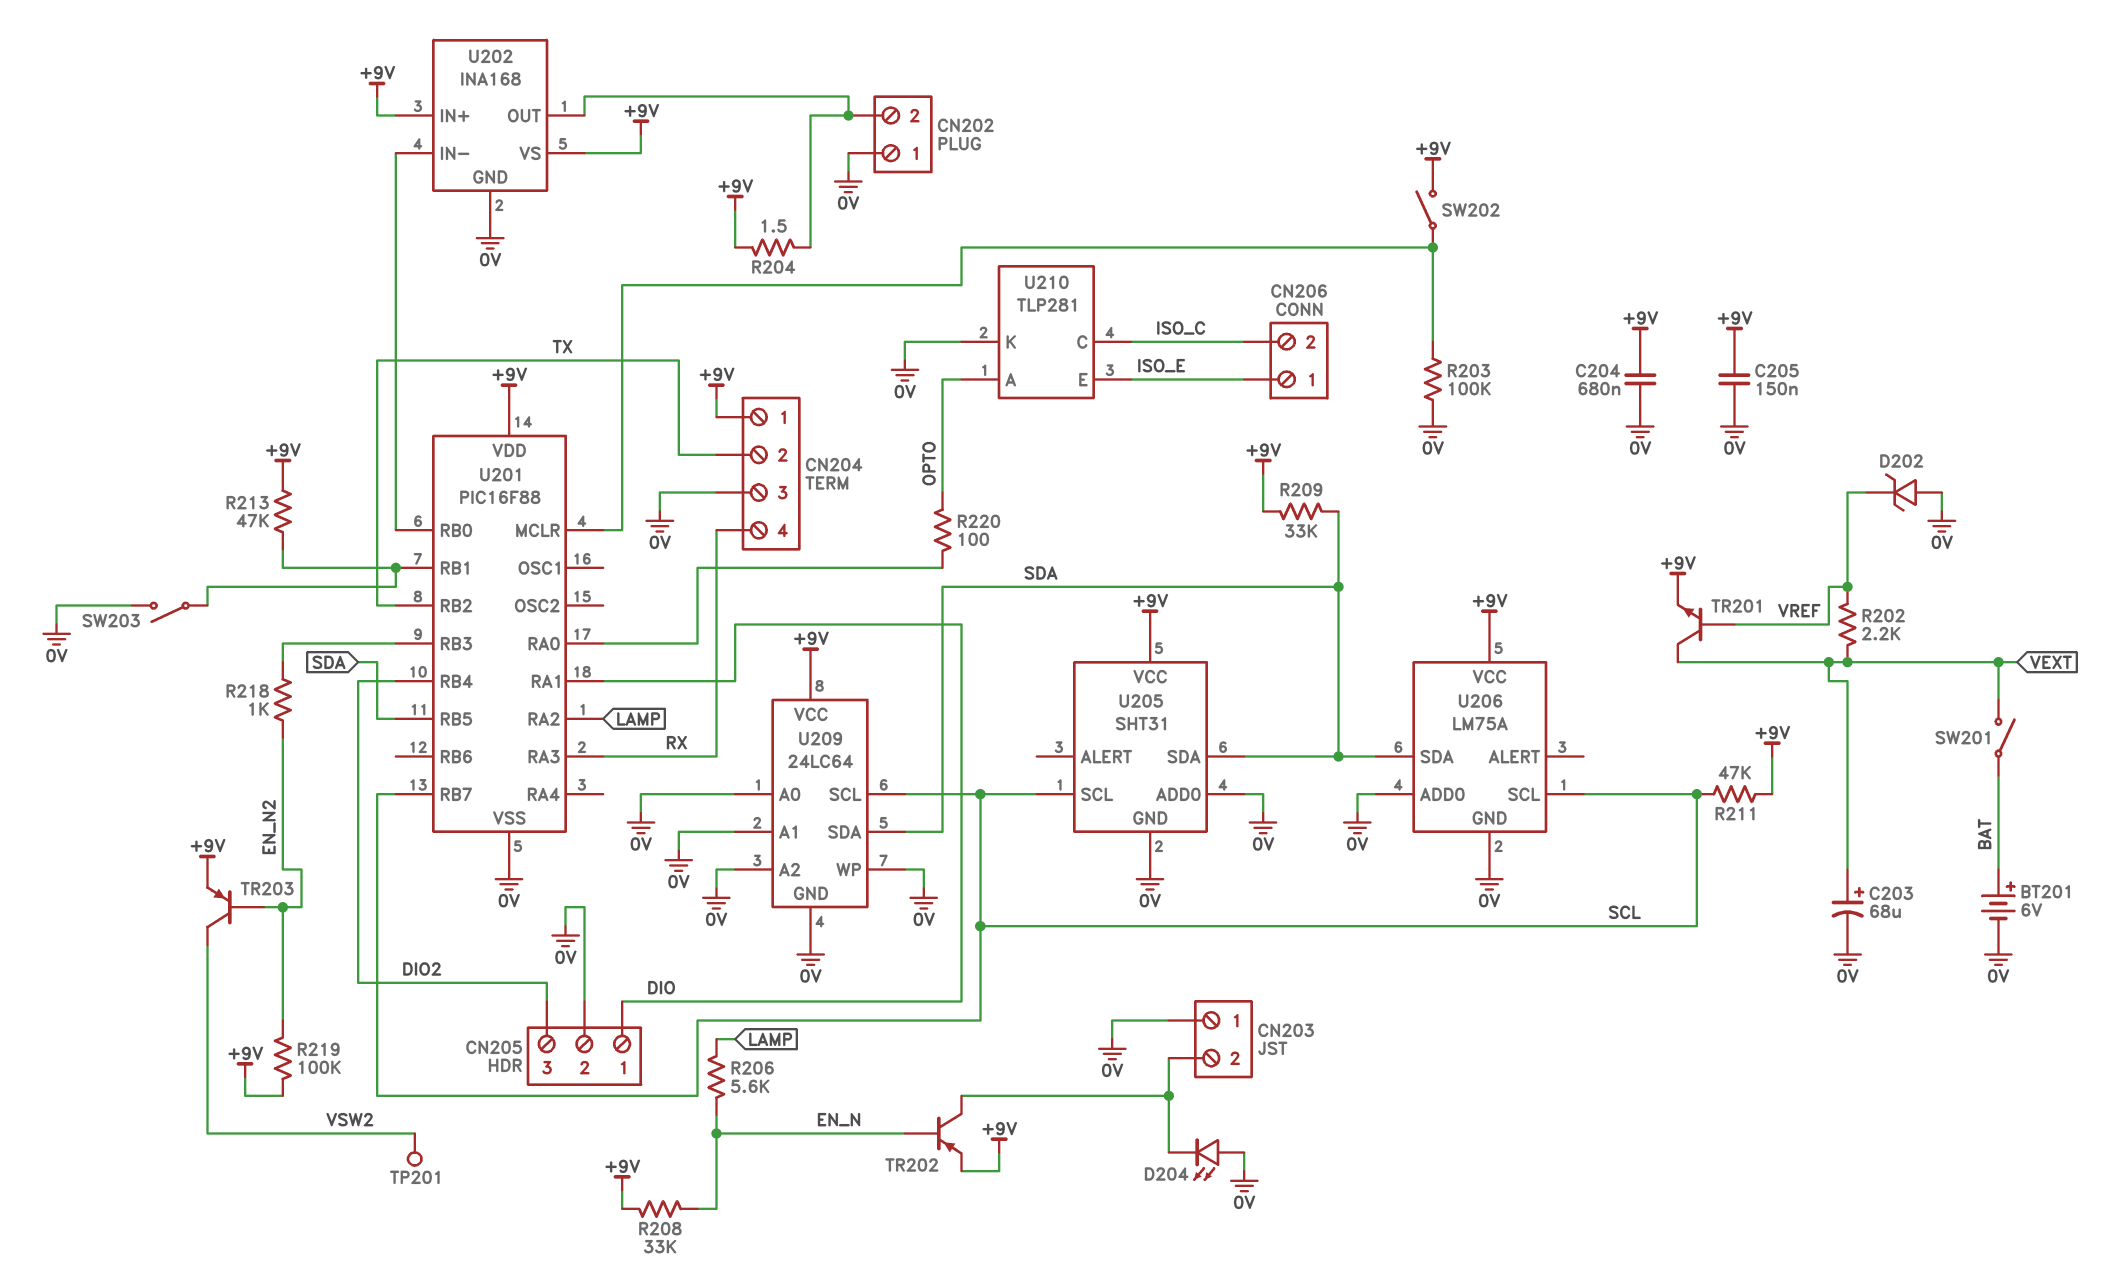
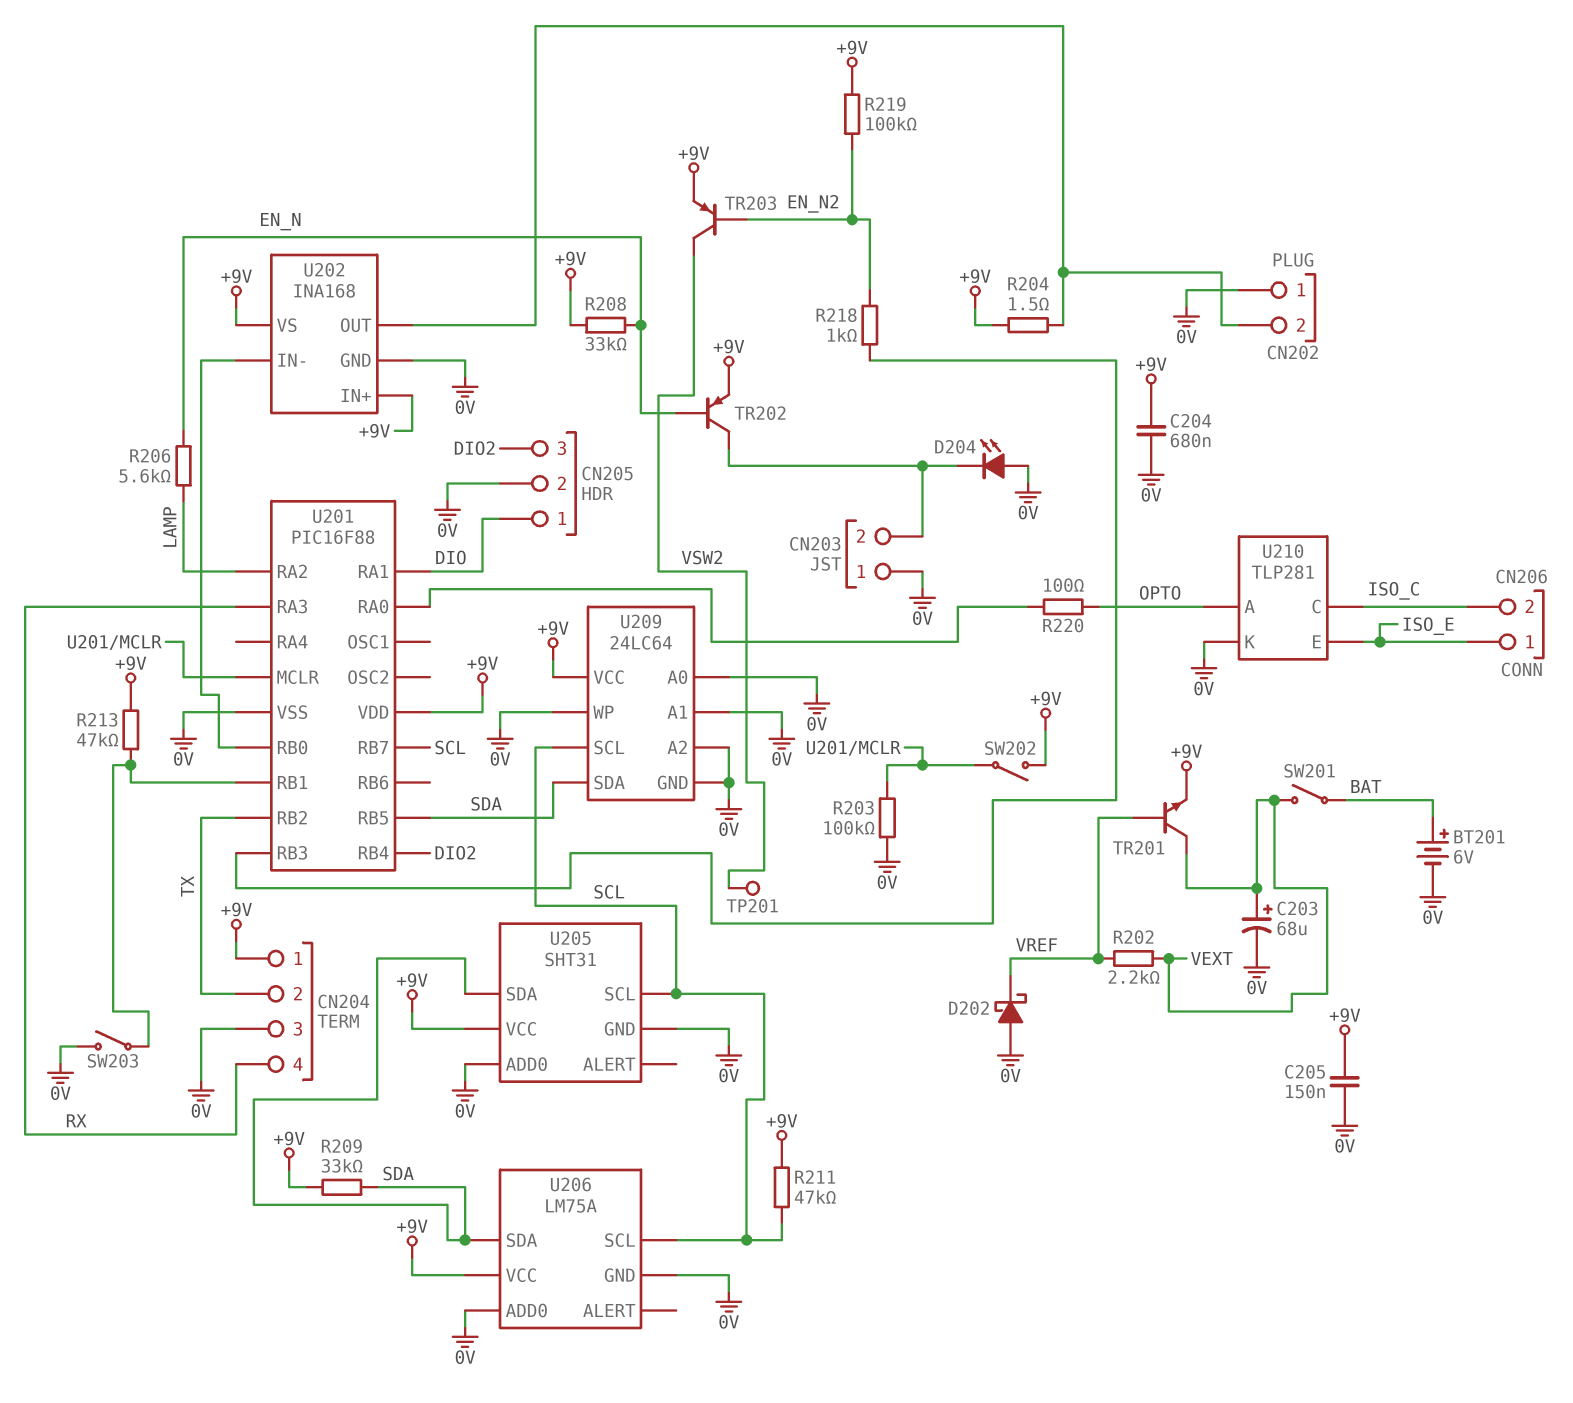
D202: zener (A 0V, K VREF) -> schottky (A 0V, K VREF)

